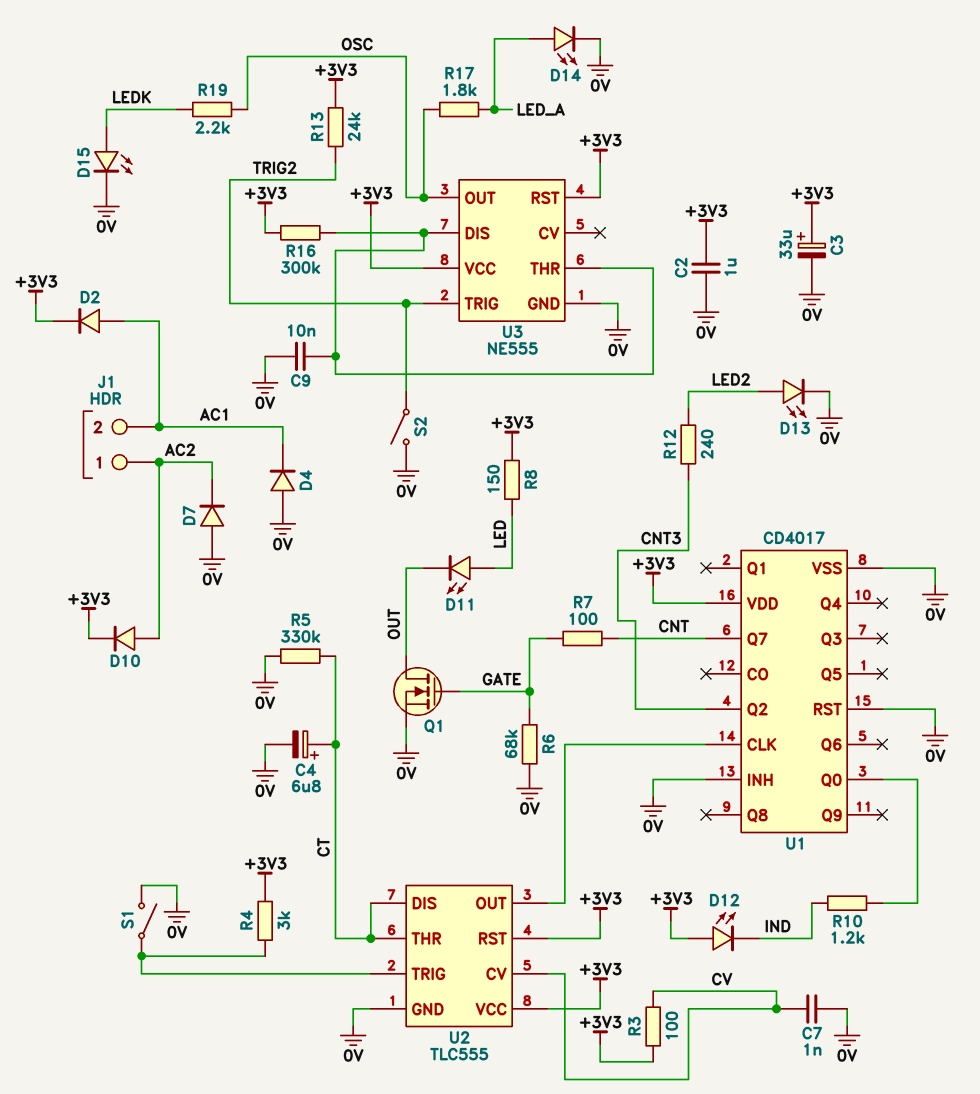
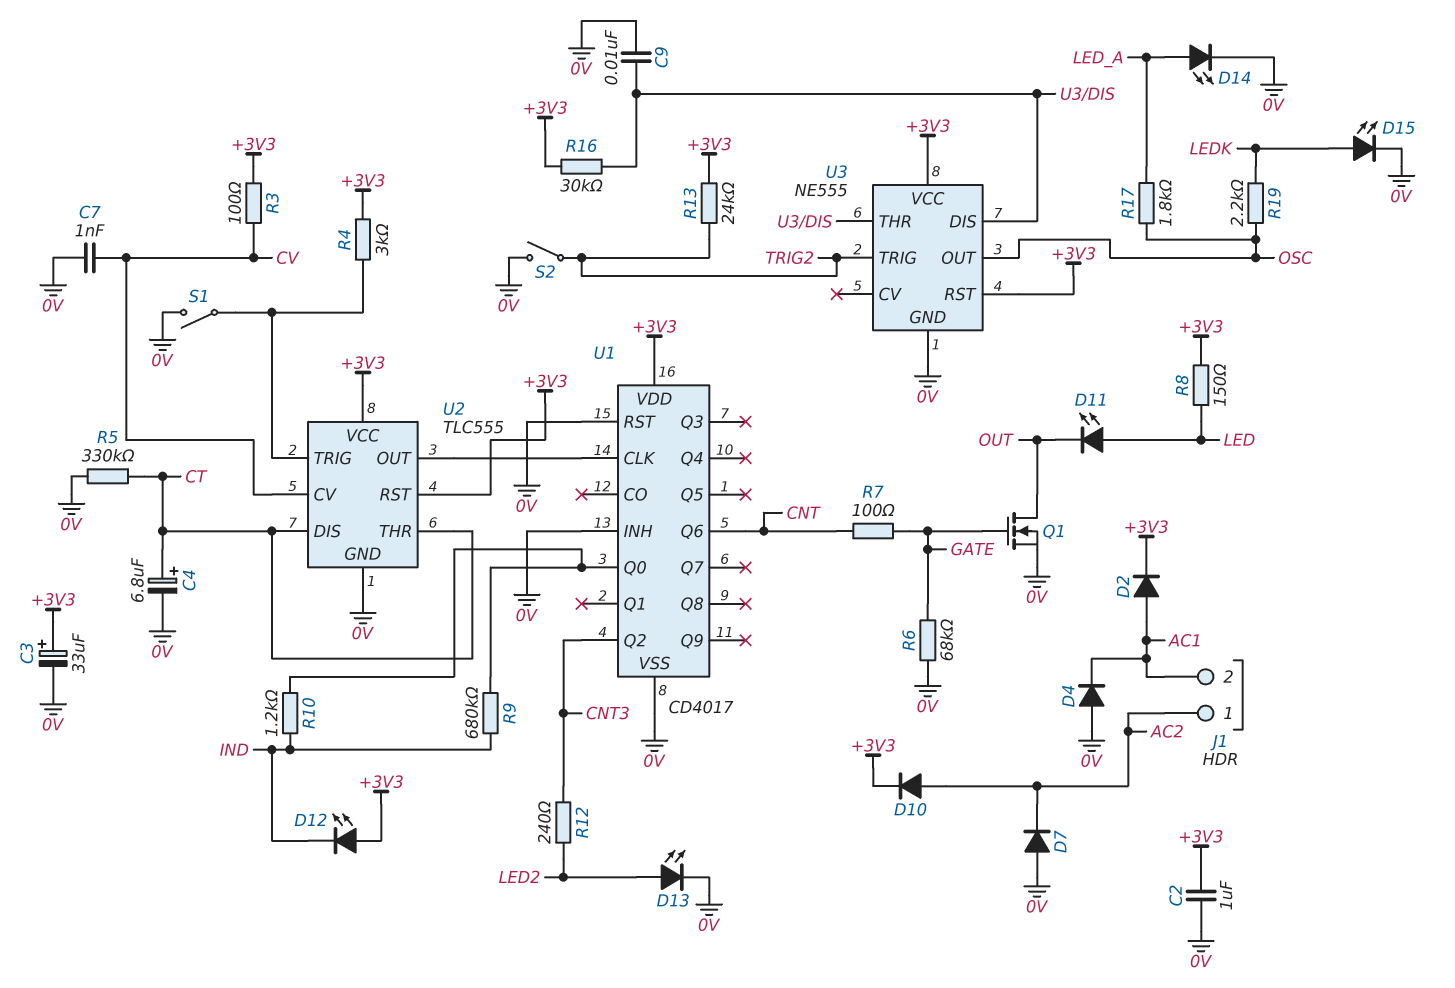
R9: none -> 680k (IND, U1/Q0)
R16: 300k (+3V3, U3/DIS) -> 30k (+3V3, U3/DIS)
U1 pin Q6: none -> CNT
U1 pin Q7: CNT -> none

